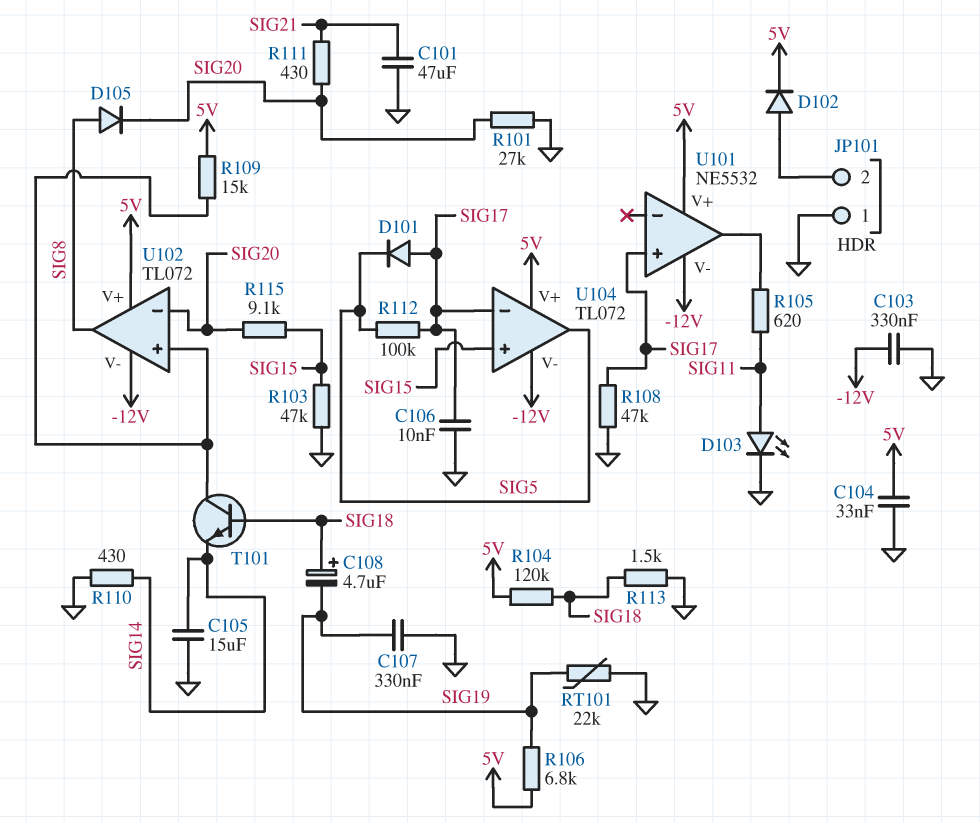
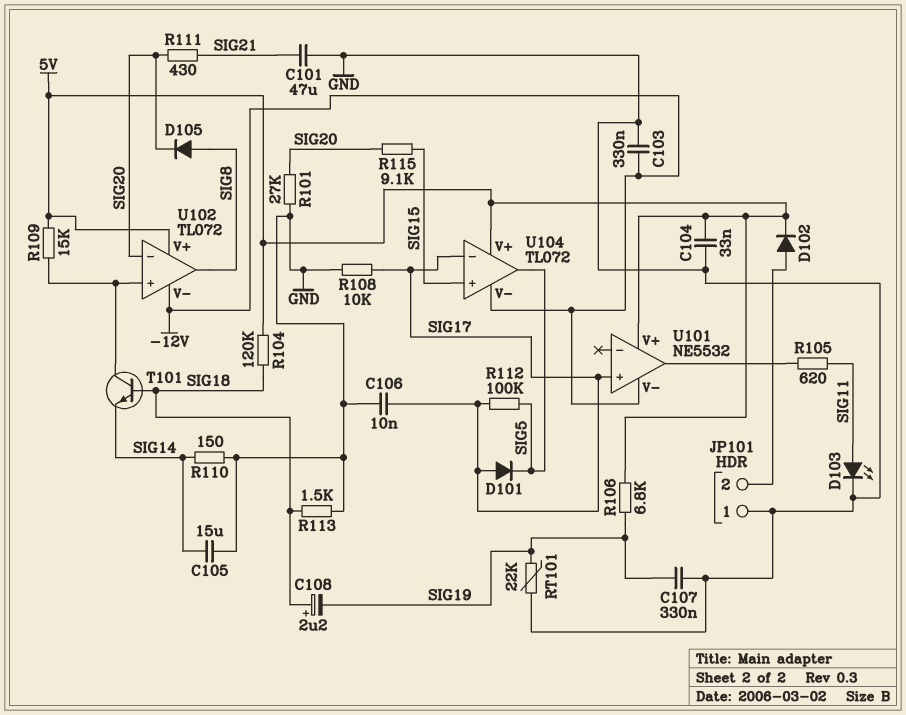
C108: 4.7uF (plus SIG18, minus SIG19) -> 2.2uF (plus SIG18, minus SIG19)
R103: 47k (GND, SIG15) -> none
R108: 47k (GND, SIG17) -> 10k (GND, SIG17)
R110: 430 (GND, SIG14) -> 150 (GND, SIG14)

